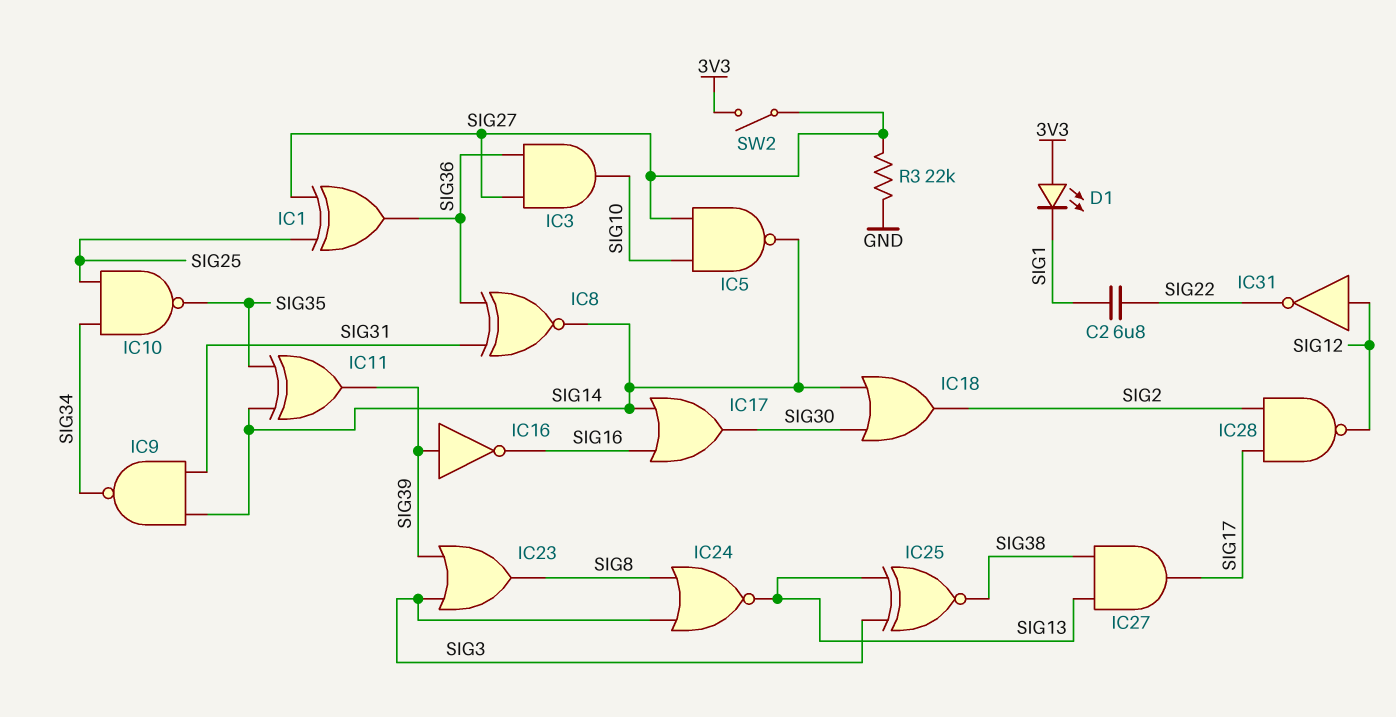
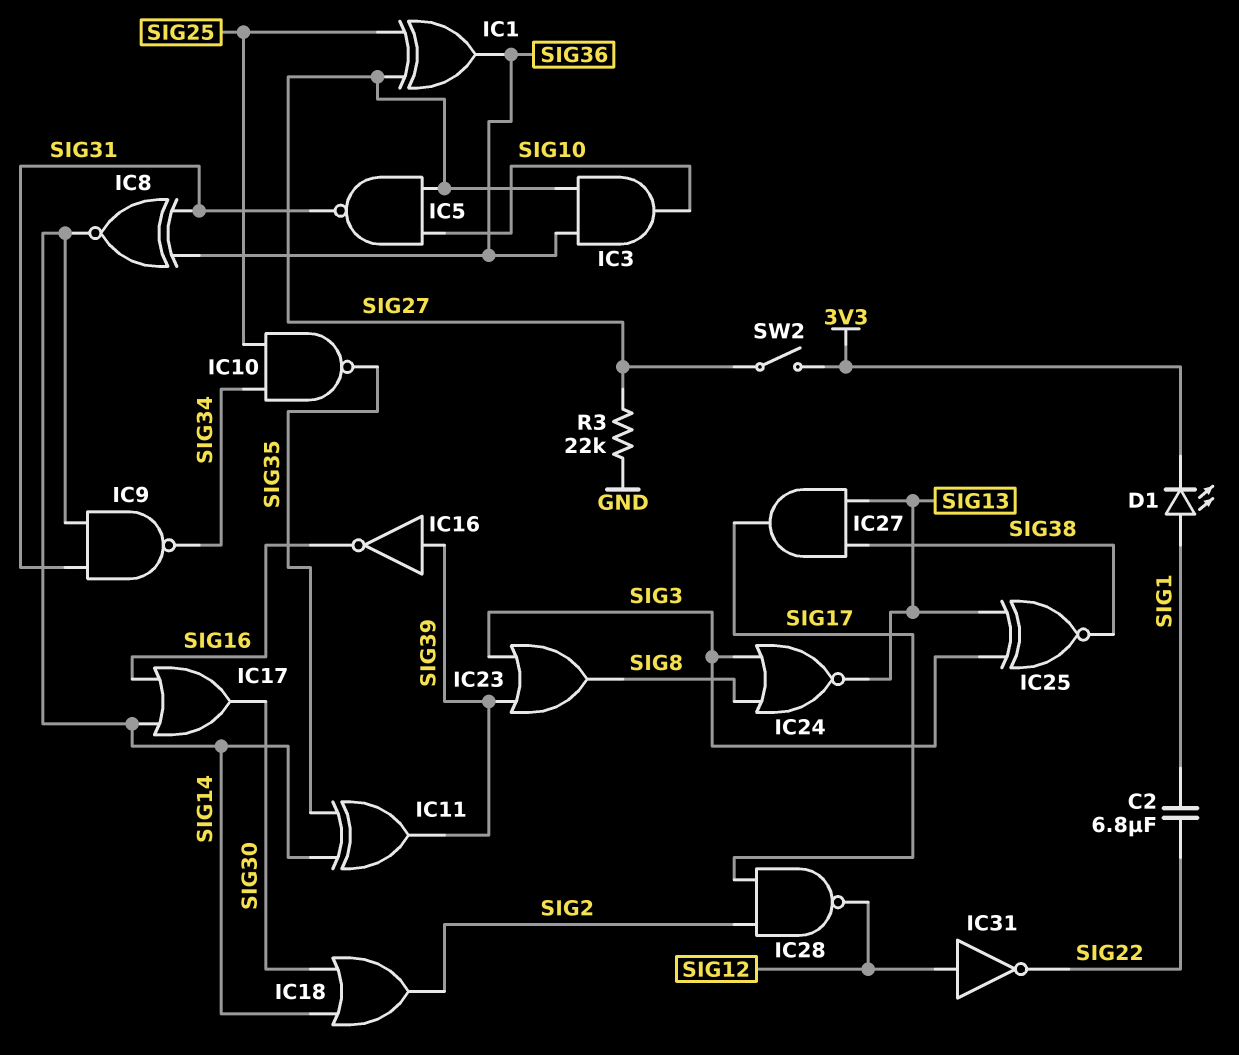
D1: LED (A 3V3, K SIG1) -> LED (A SIG1, K 3V3)
IC5: NAND (in SIG10, in SIG27, out SIG14) -> NAND (in SIG10, in SIG27, out SIG31)

